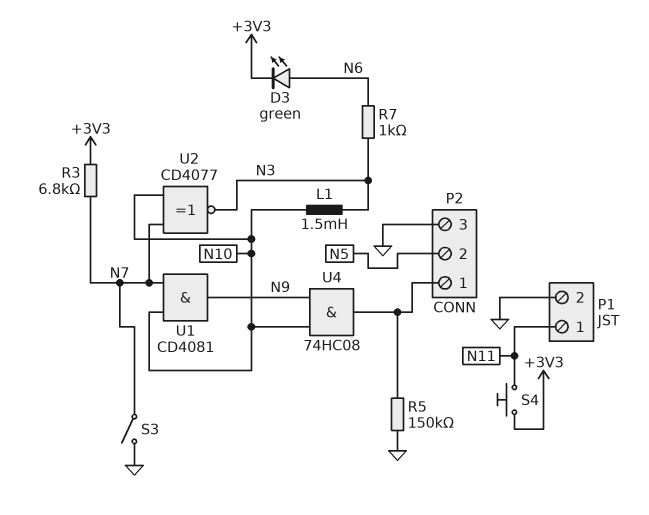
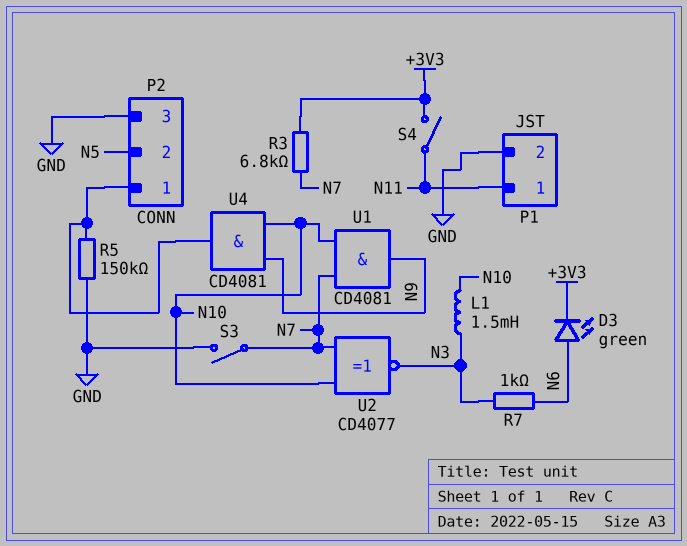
S4: button (+3V3, N11) -> switch (+3V3, N11)
U4: AND 74HC08 (in N9, in N10, out P2/1) -> AND CD4081 (in N9, in N10, out P2/1)

